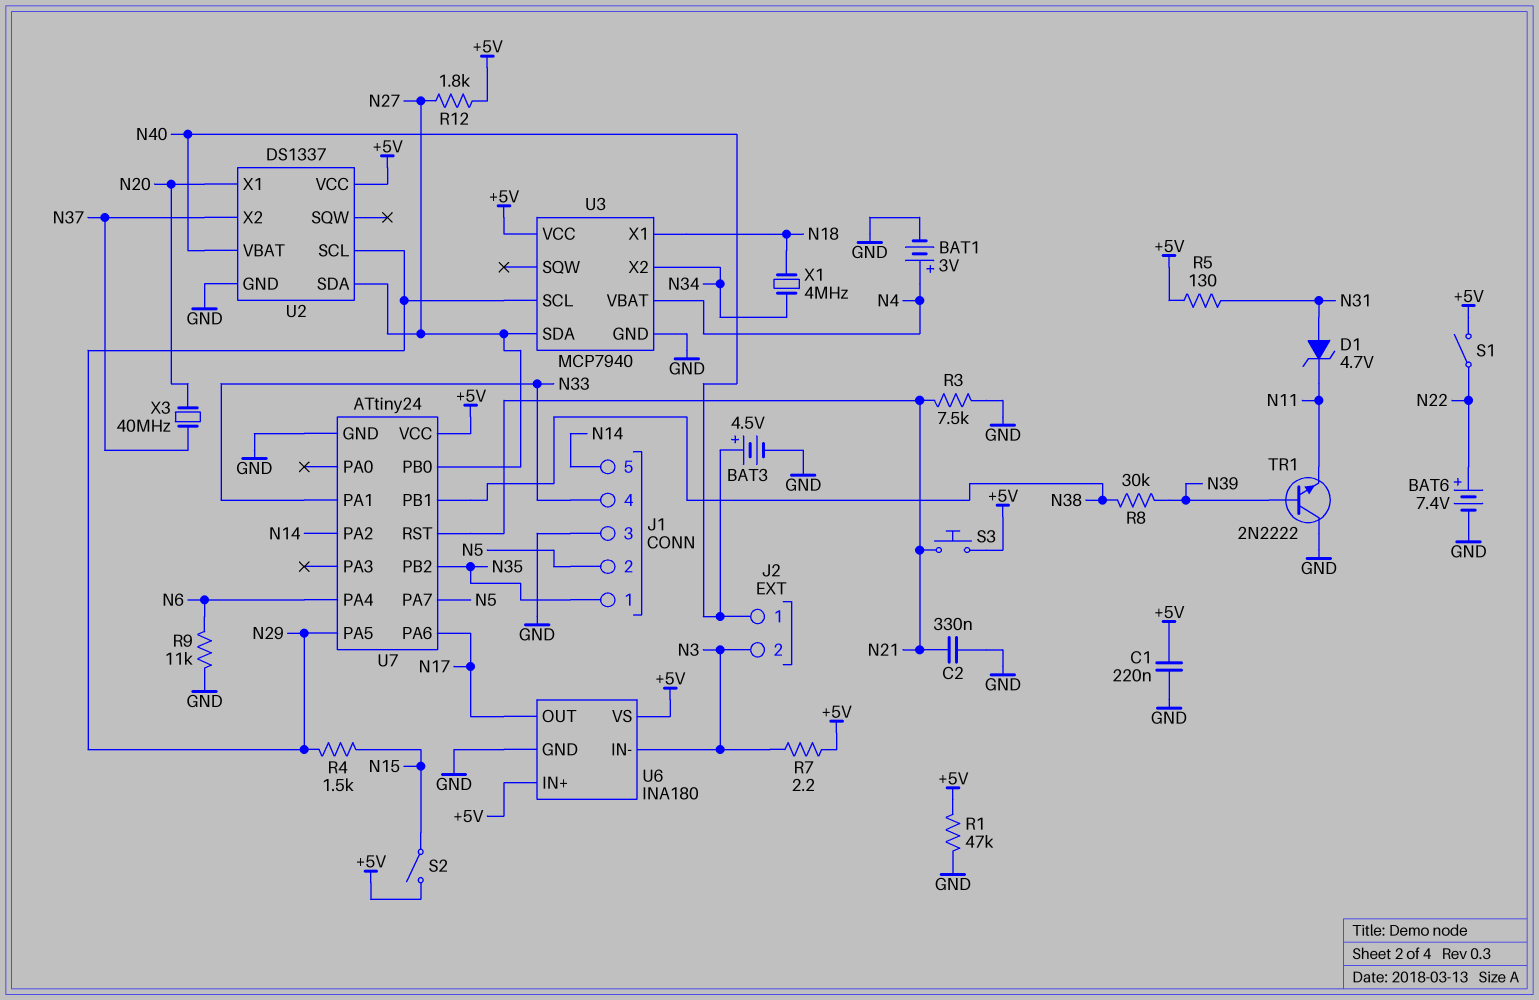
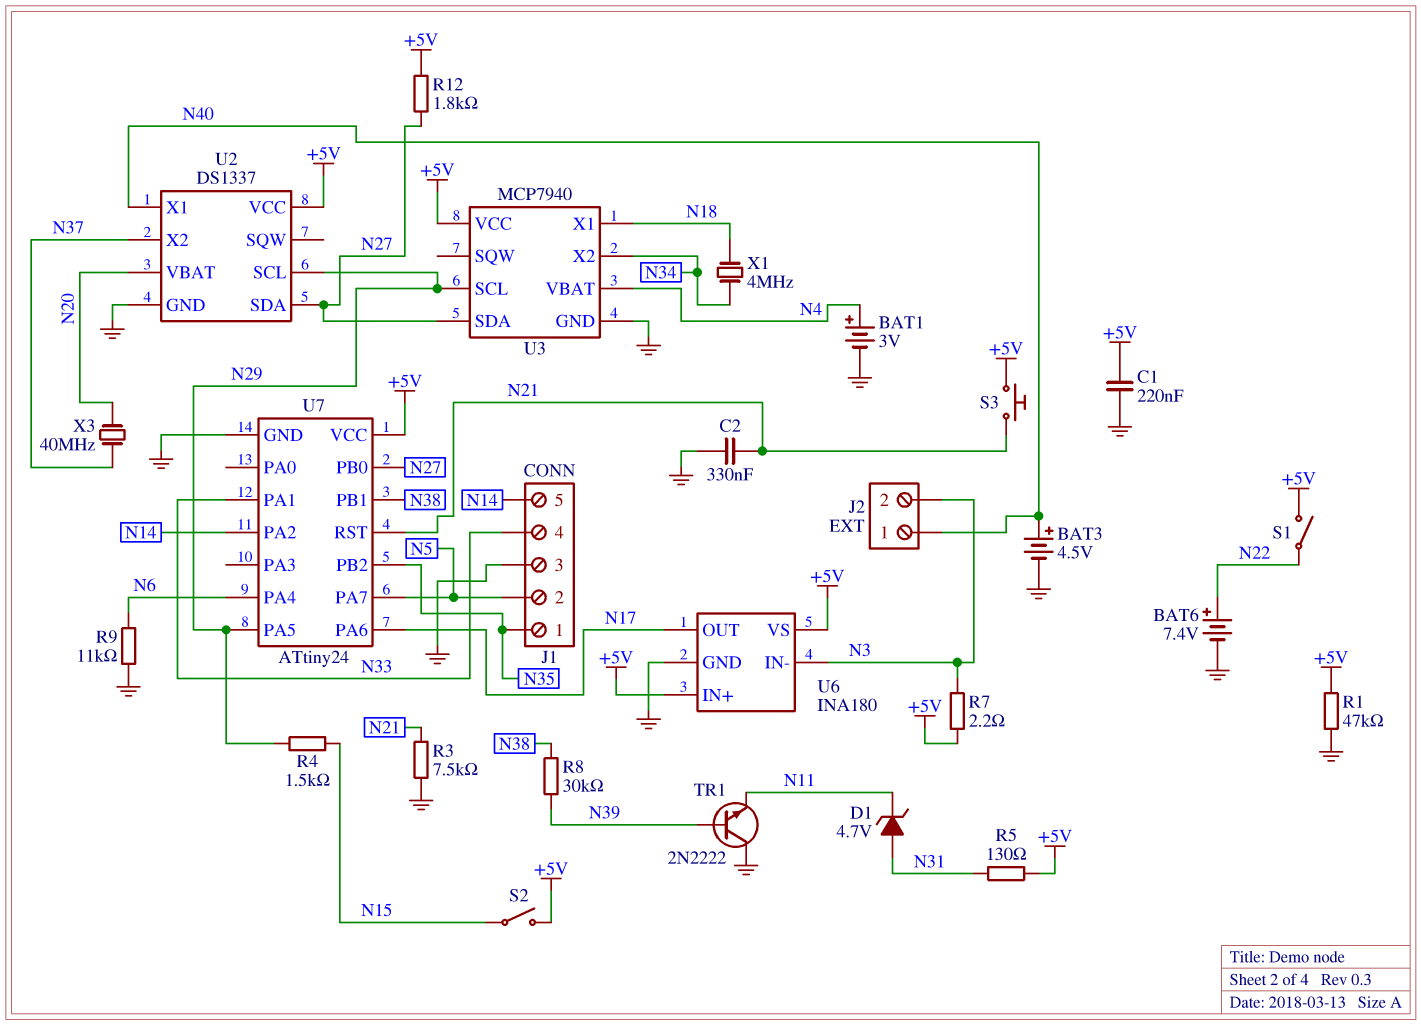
U2 pin VBAT: N40 -> N20
U2 pin X1: N20 -> N40

